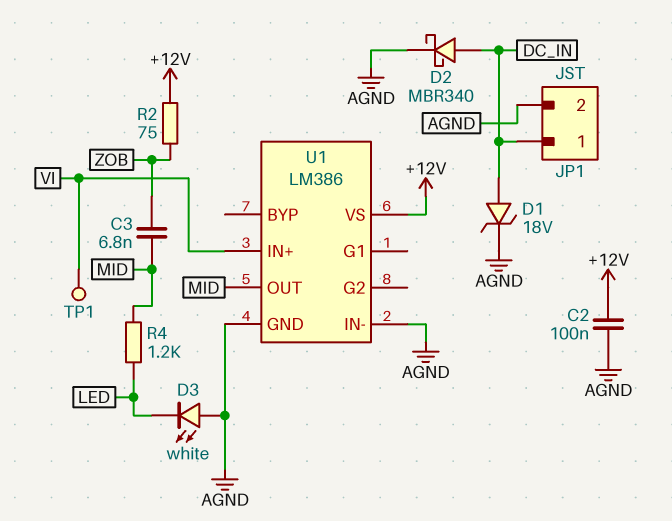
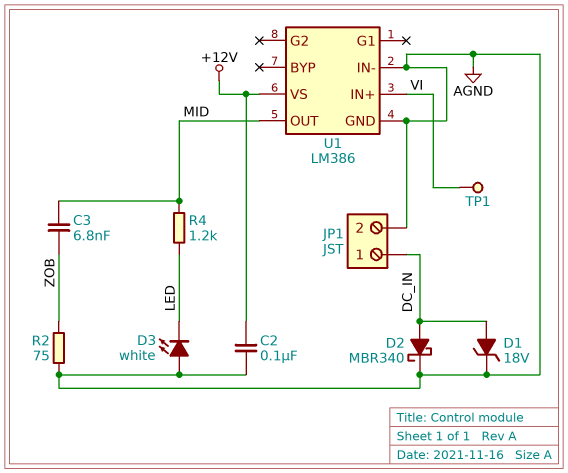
R2: 75 (+12V, ZOB) -> 75 (AGND, ZOB)

